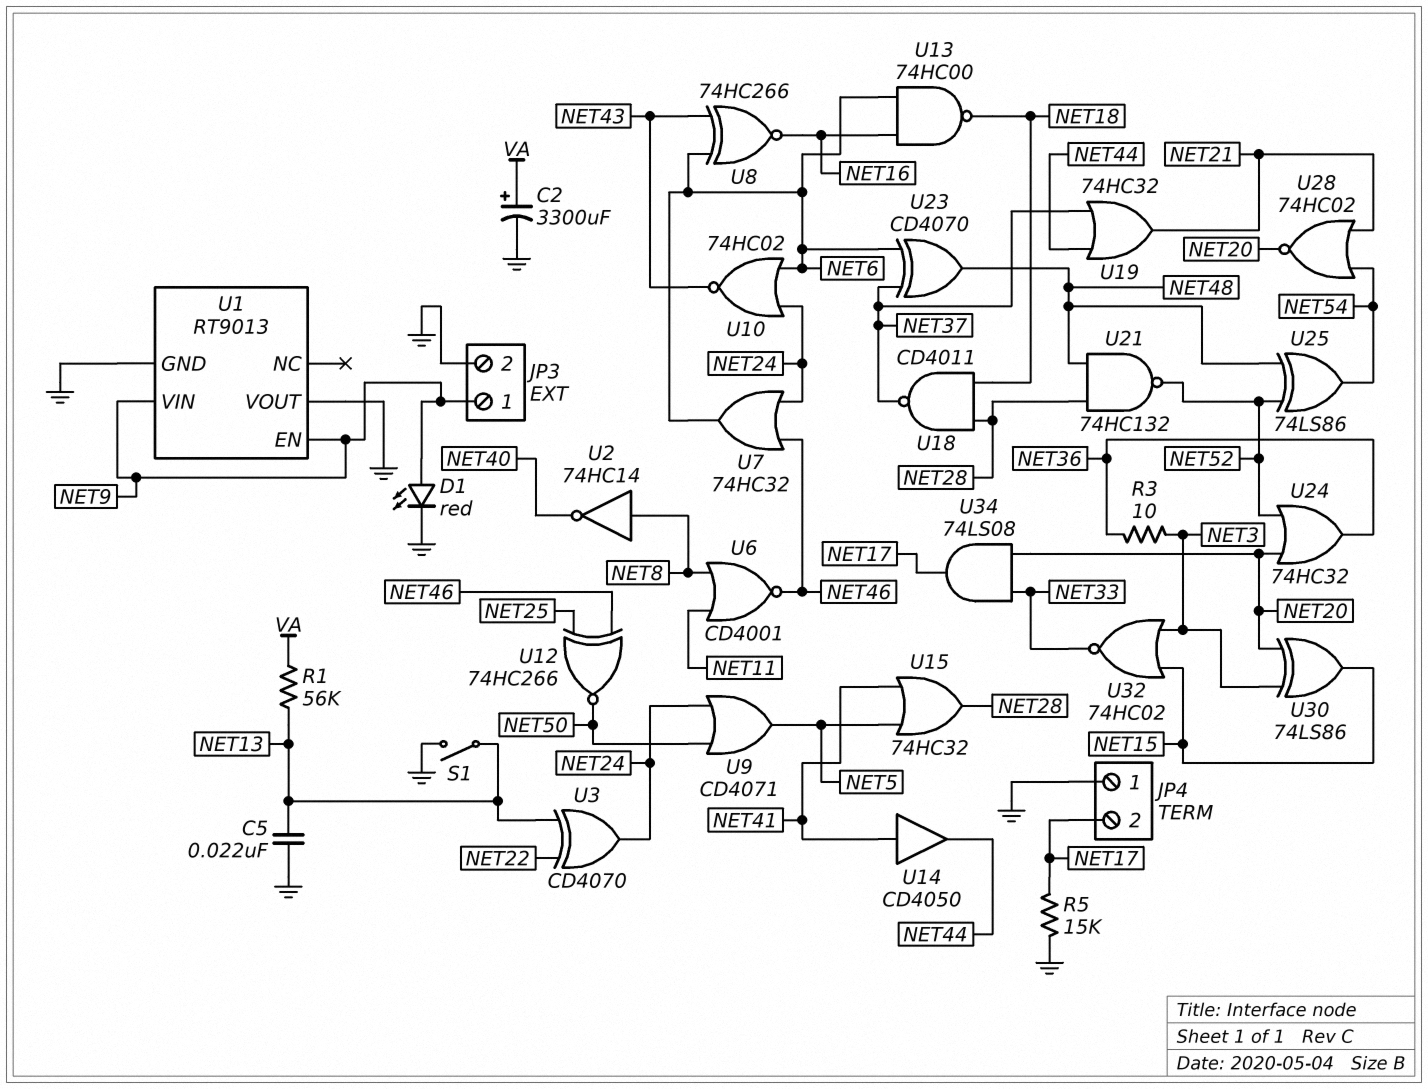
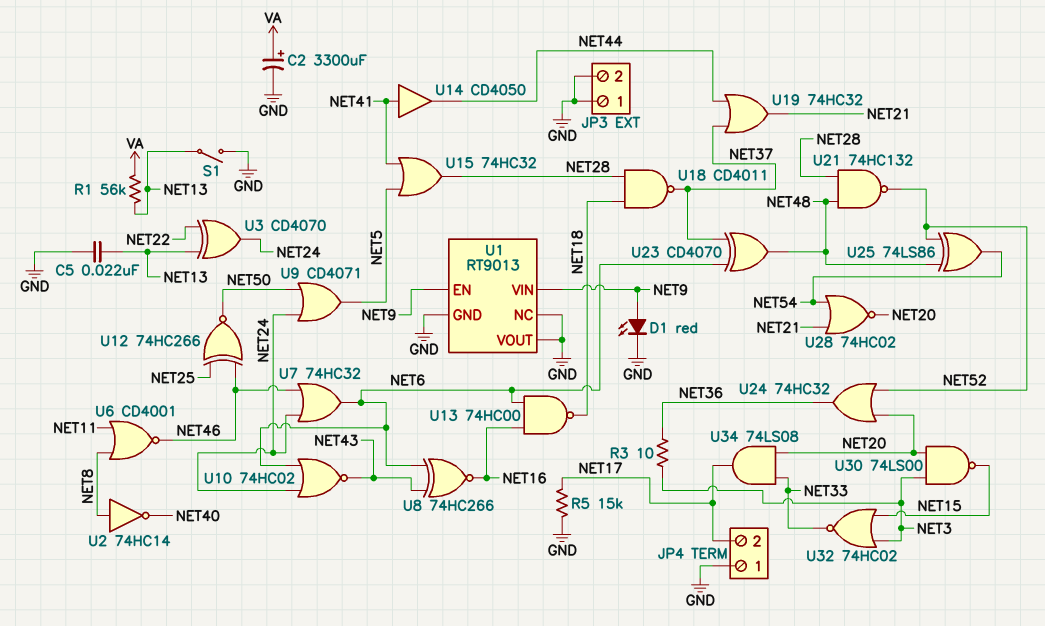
JP3 pin 1: NET9 -> GND
U1 pin NC: none -> GND
U30: XOR 74LS86 (in NET3, in NET20, out NET15) -> NAND 74LS00 (in NET3, in NET20, out NET15)

